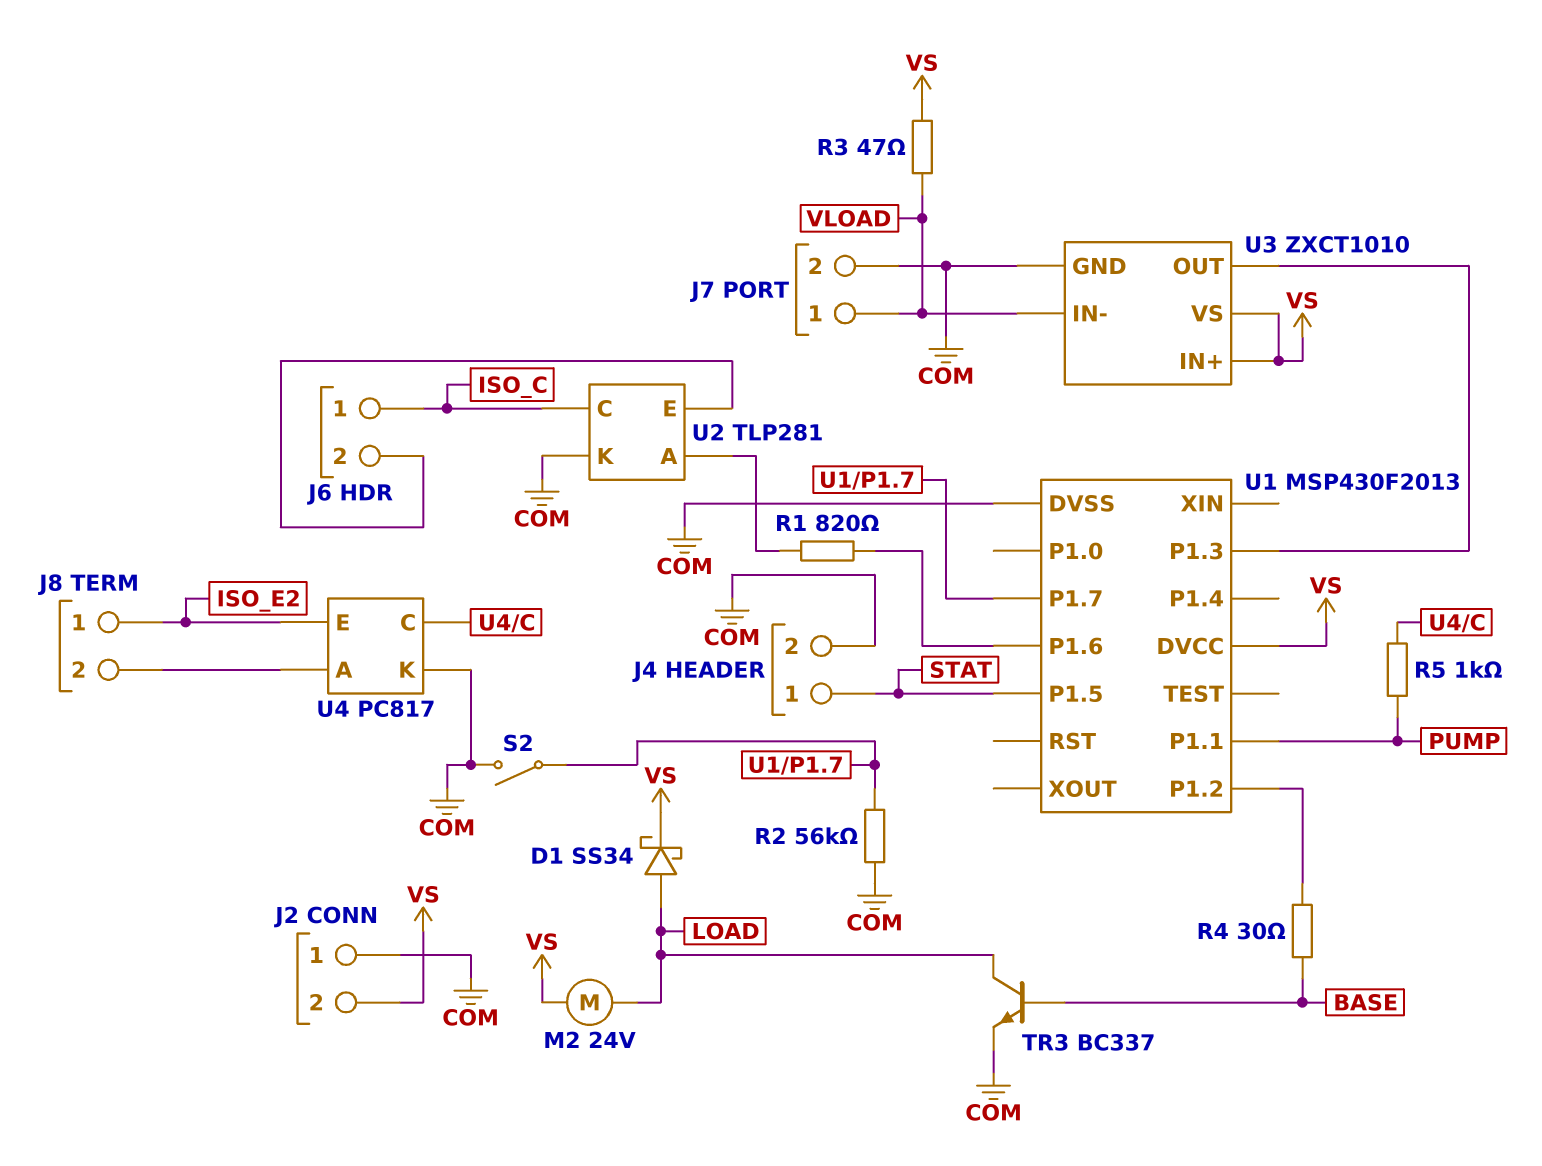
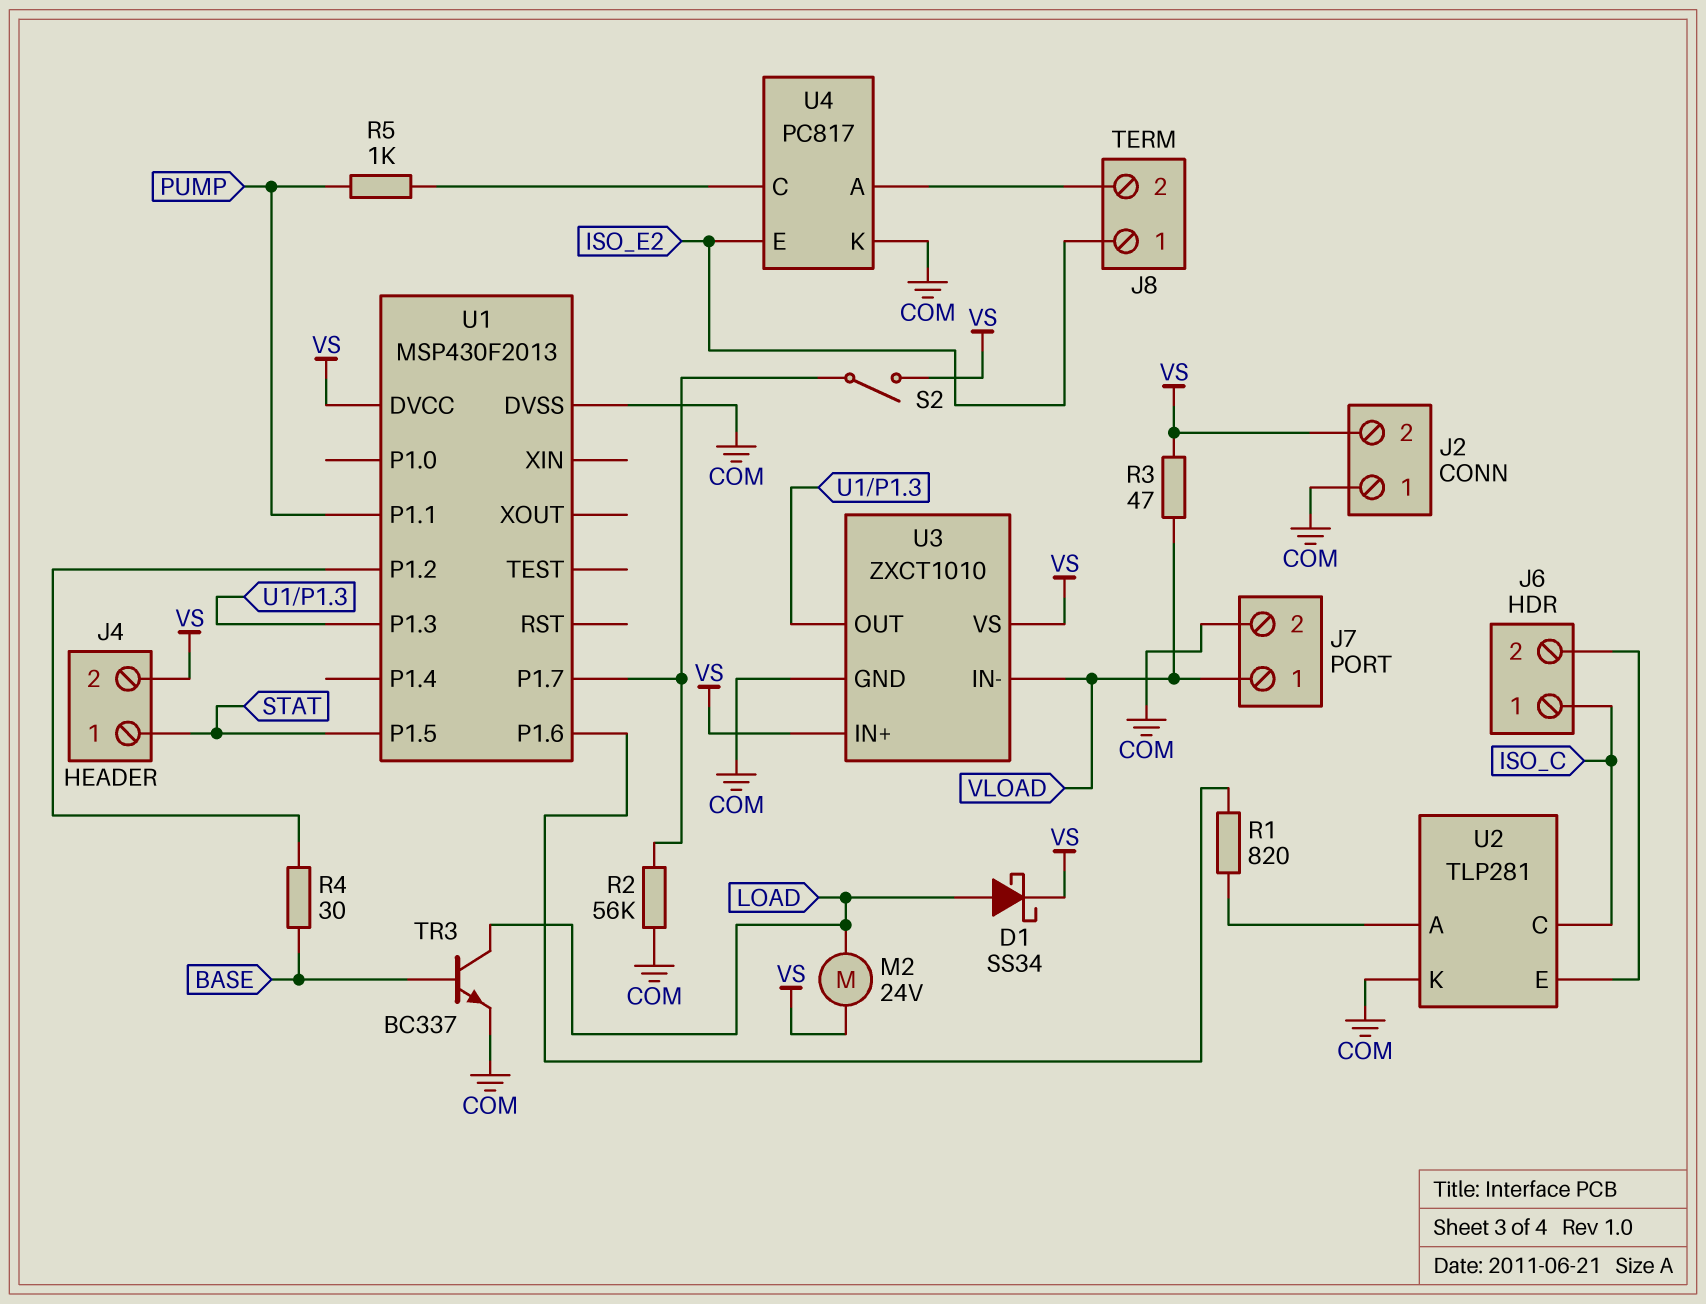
J4 pin 2: COM -> VS
S2: switch (COM, U1/P1.7) -> switch (U1/P1.7, VS)

